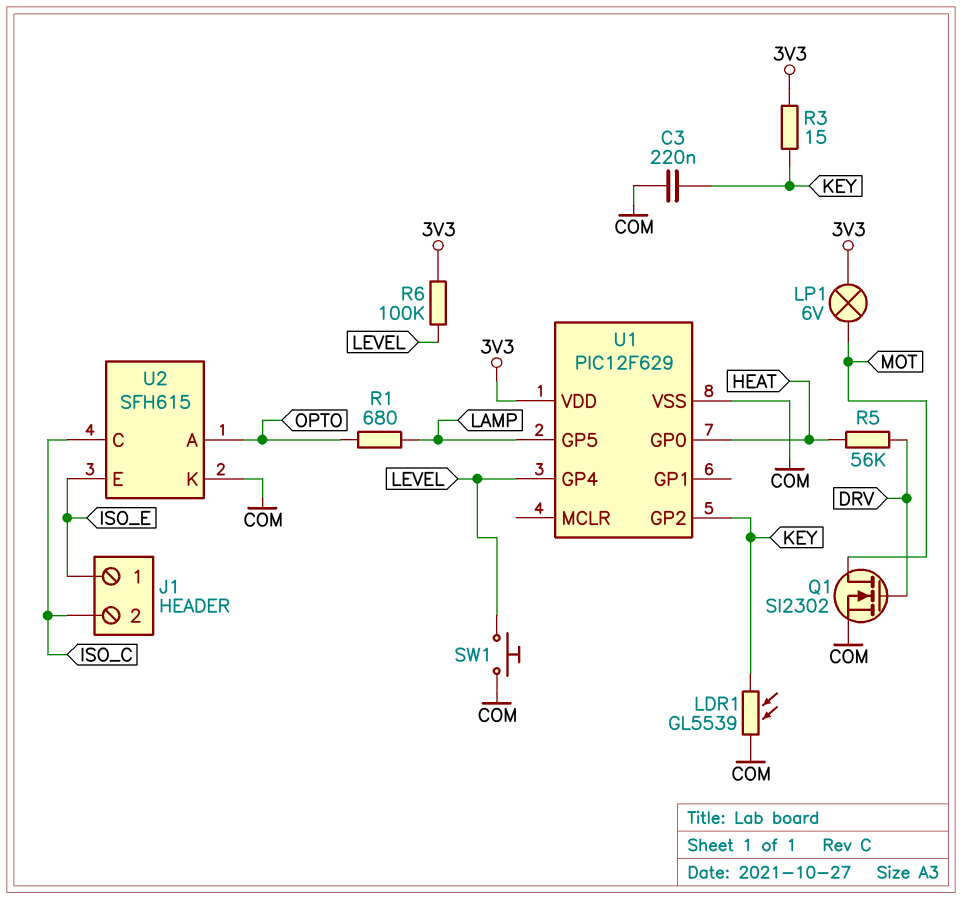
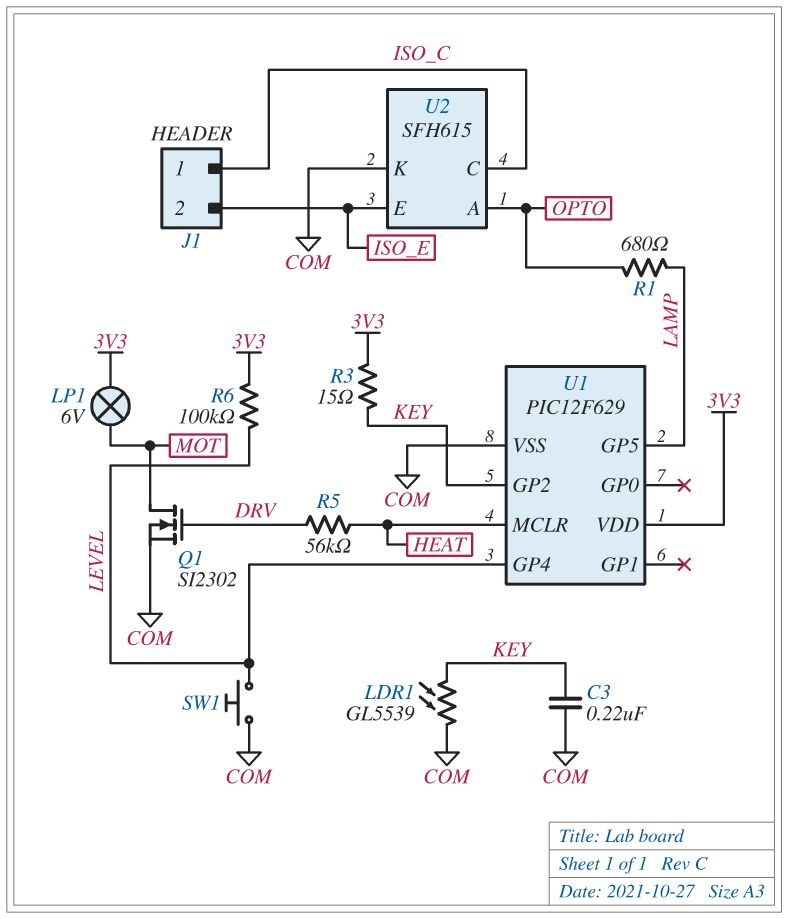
J1 pin 1: ISO_E -> ISO_C
J1 pin 2: ISO_C -> ISO_E
U1 pin GP0: HEAT -> none
U1 pin MCLR: none -> HEAT

